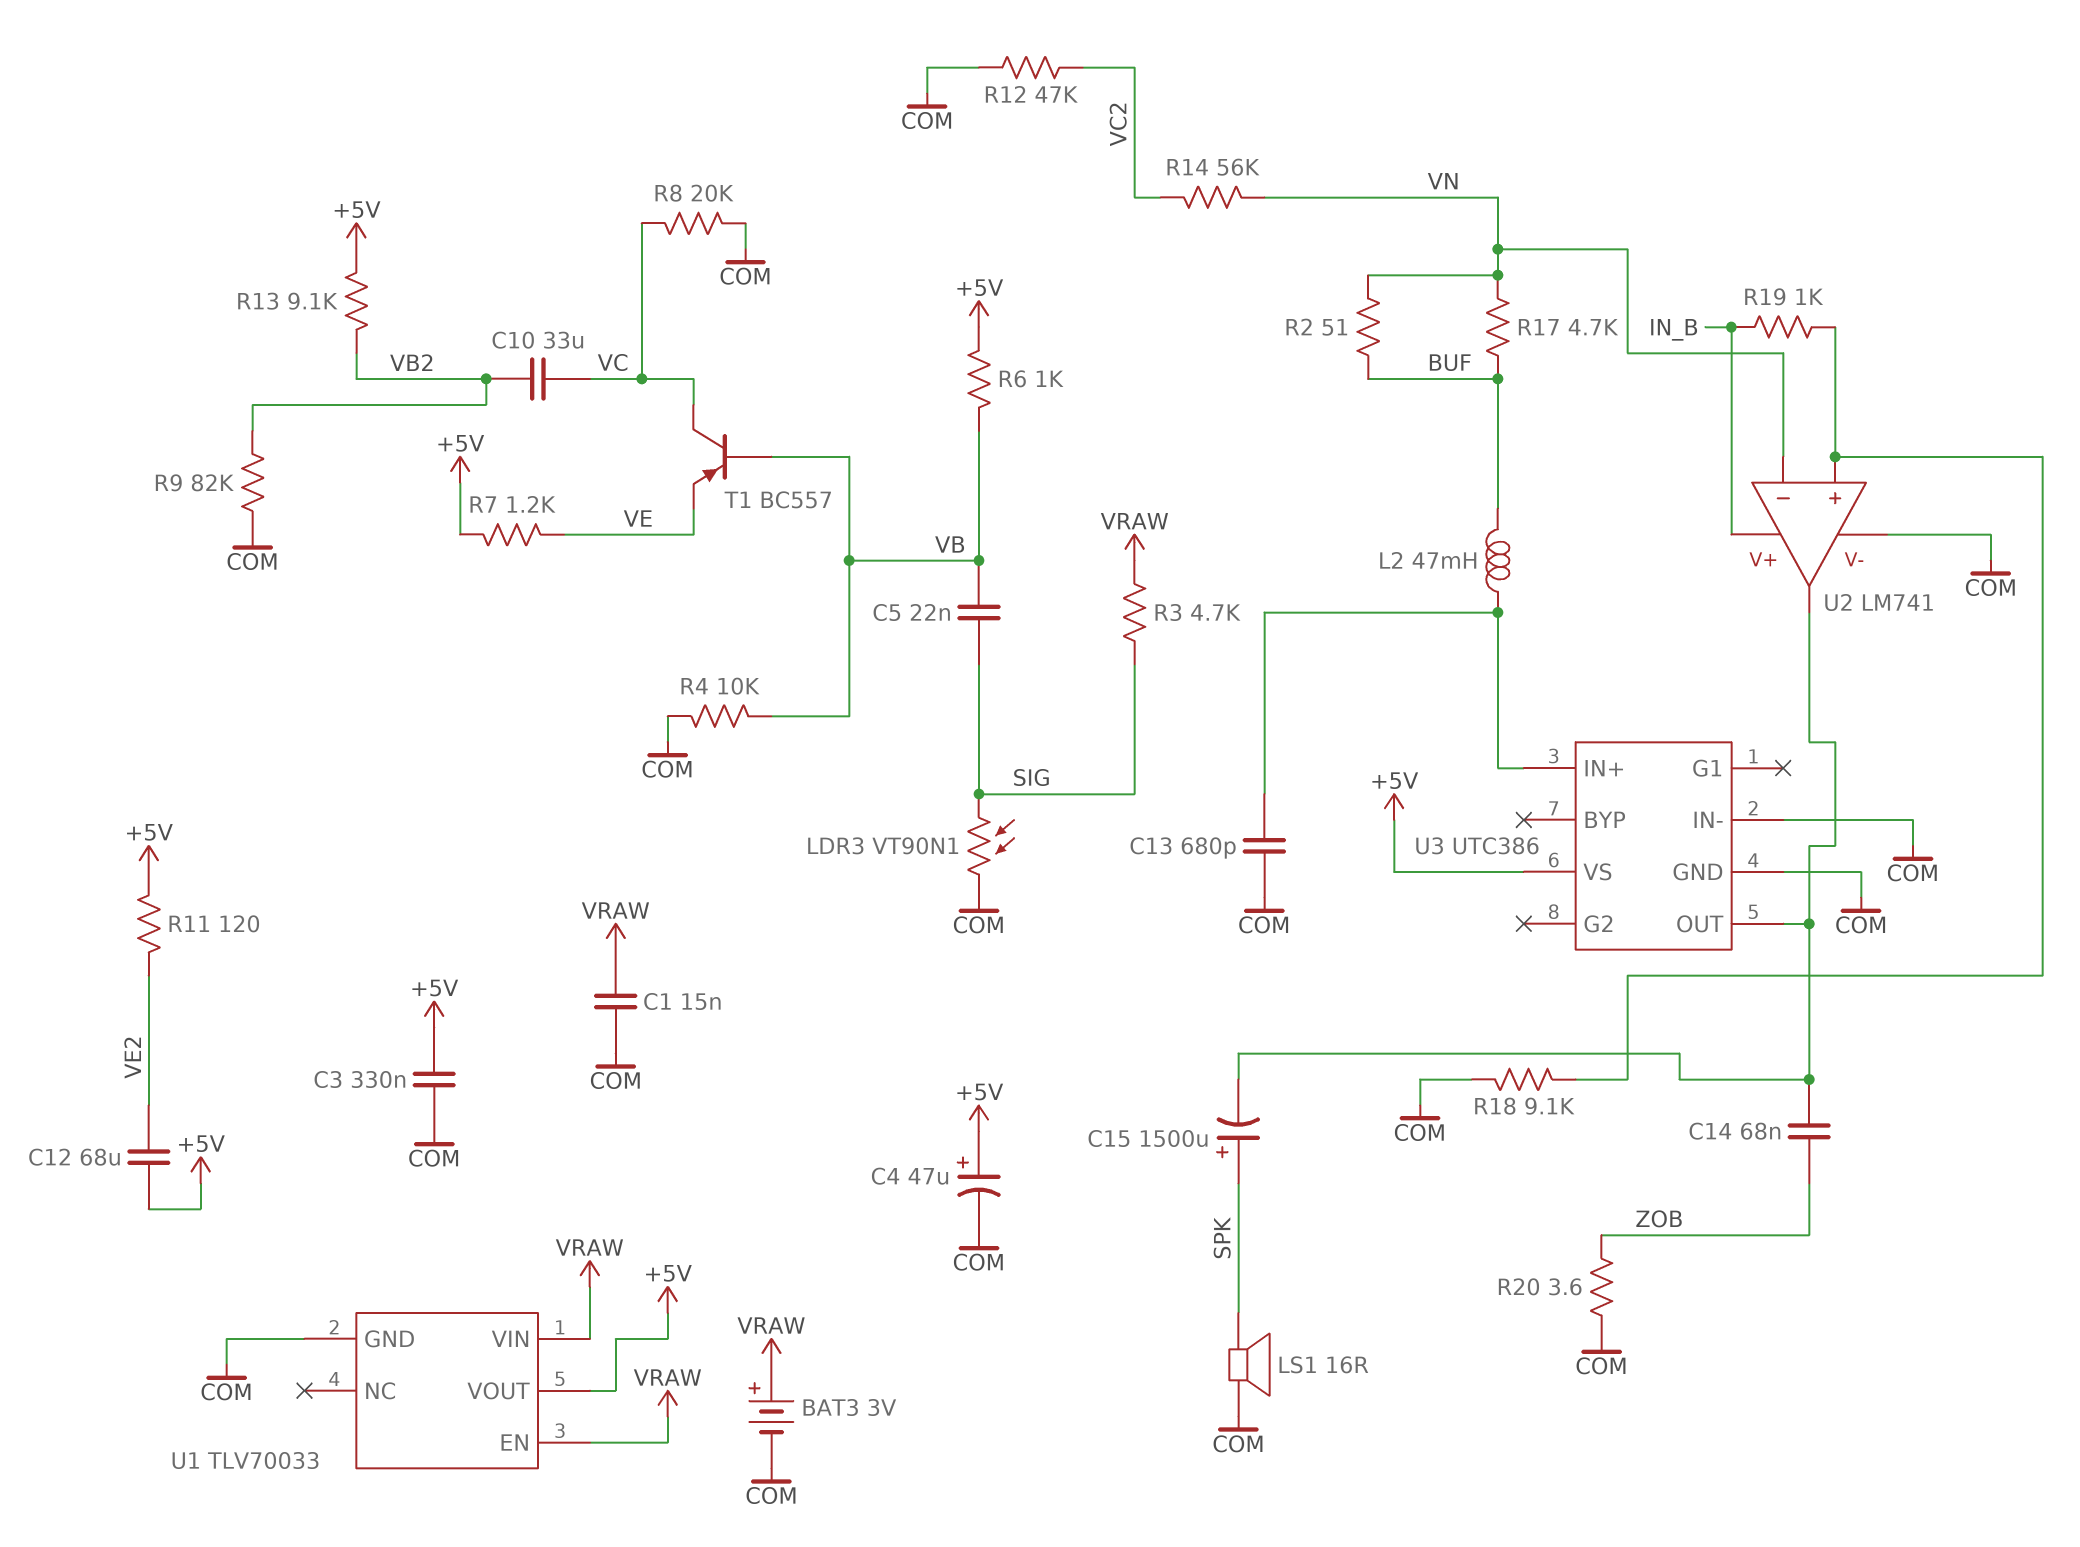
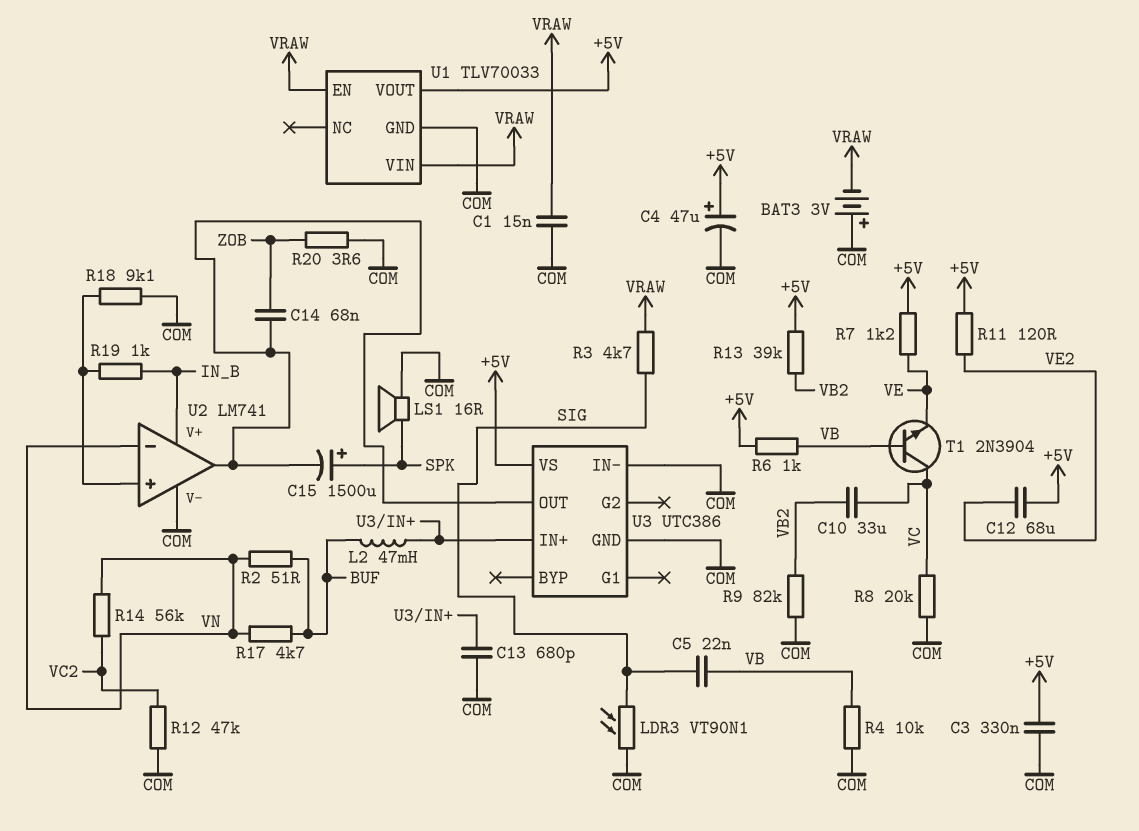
BAT3: 3V (plus VRAW, minus COM) -> 3V (plus COM, minus VRAW)
R13: 9.1k (+5V, VB2) -> 39k (+5V, VB2)
T1: PNP BC557 (B VB, C VC, E VE) -> NPN 2N3904 (B VB, C VC, E VE)

